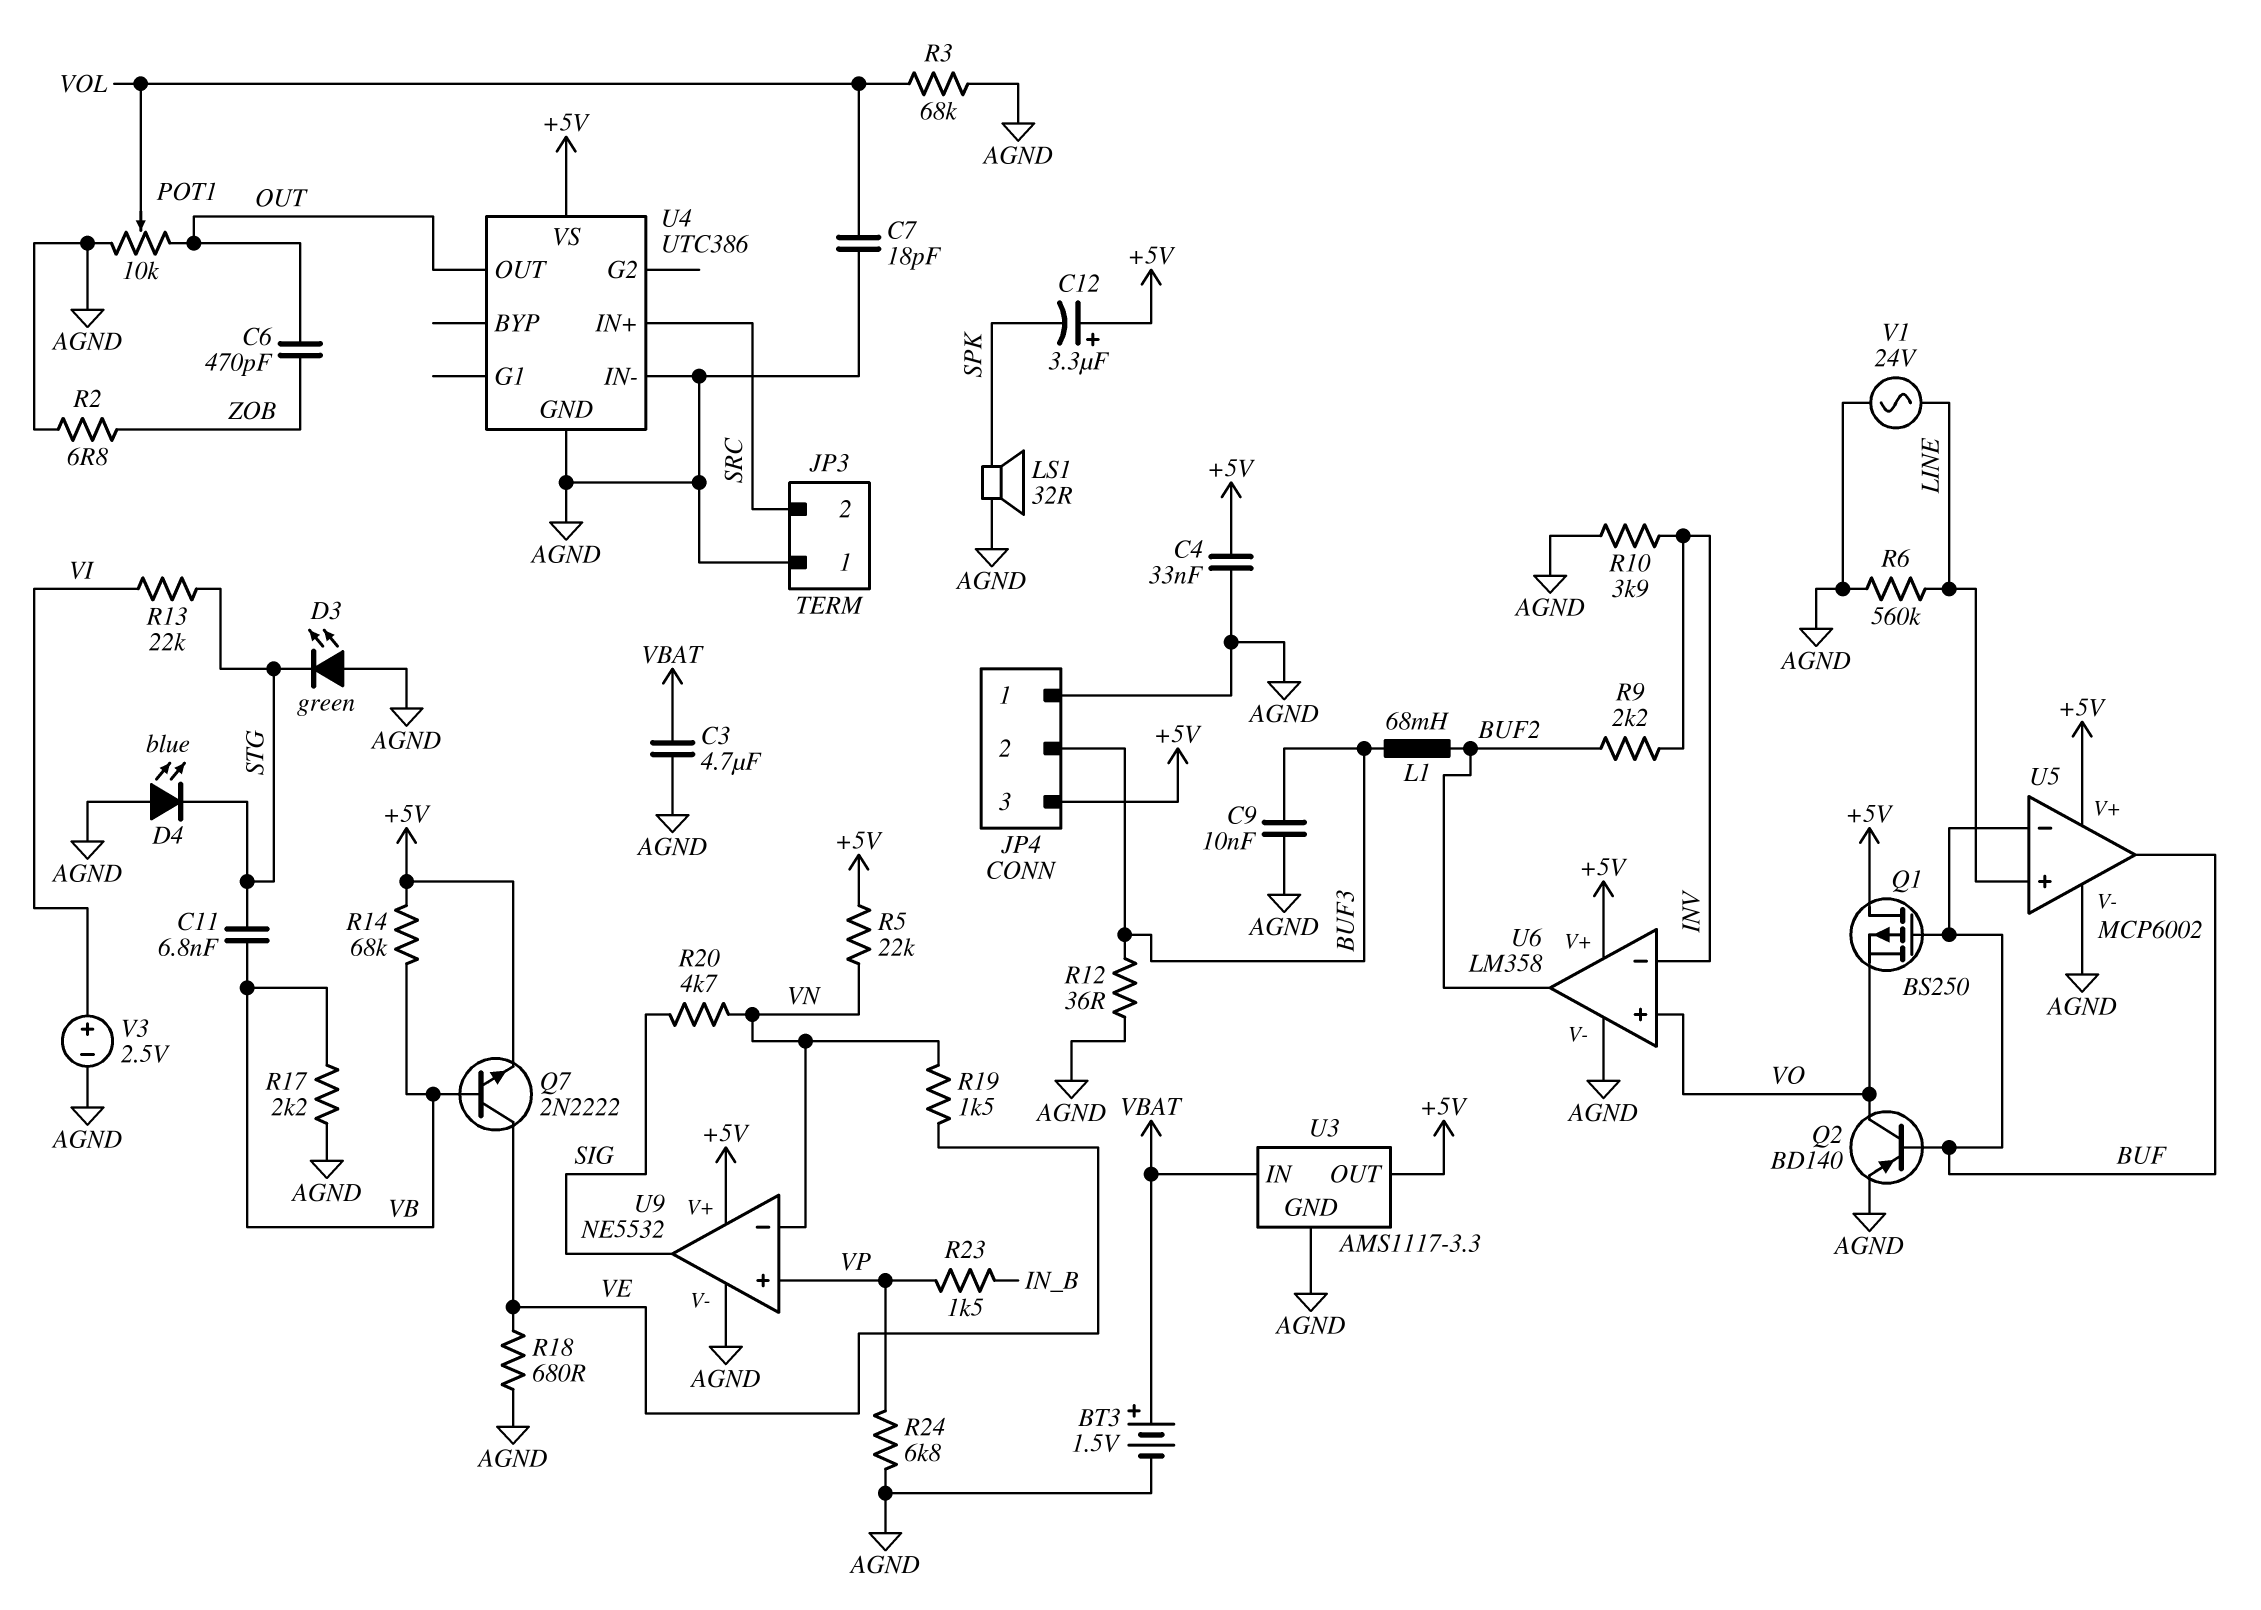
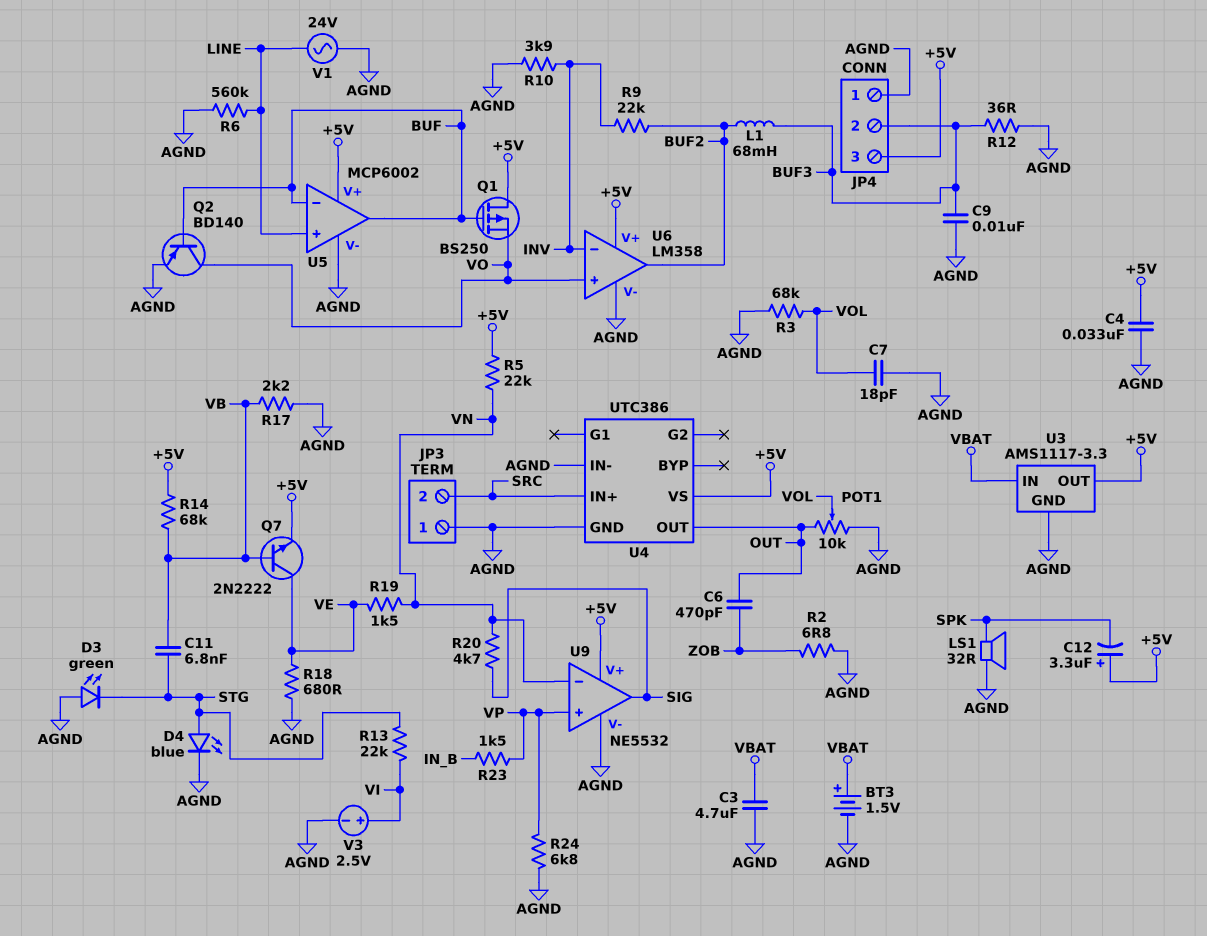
D4: LED blue (A AGND, K STG) -> LED blue (A STG, K AGND)
R9: 2.2k (BUF2, INV) -> 22k (BUF2, INV)

